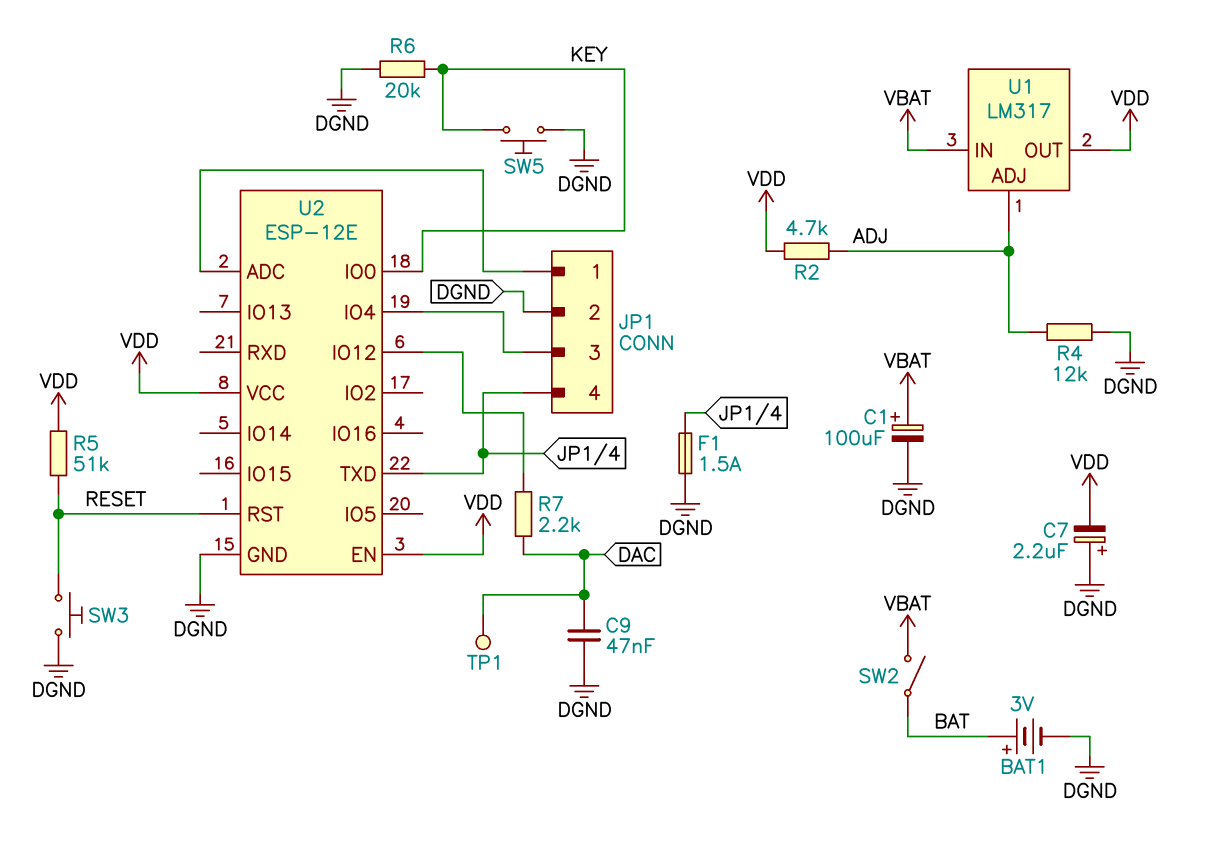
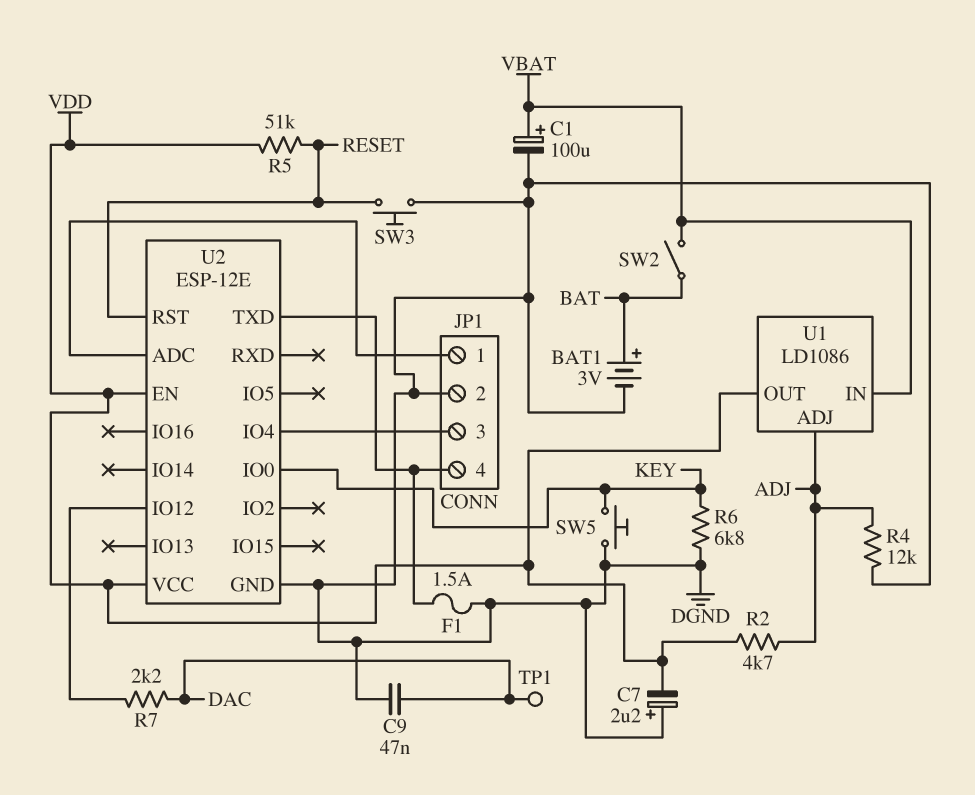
R6: 20k (DGND, KEY) -> 6.8k (DGND, KEY)
U1: LM317 -> LD1086

